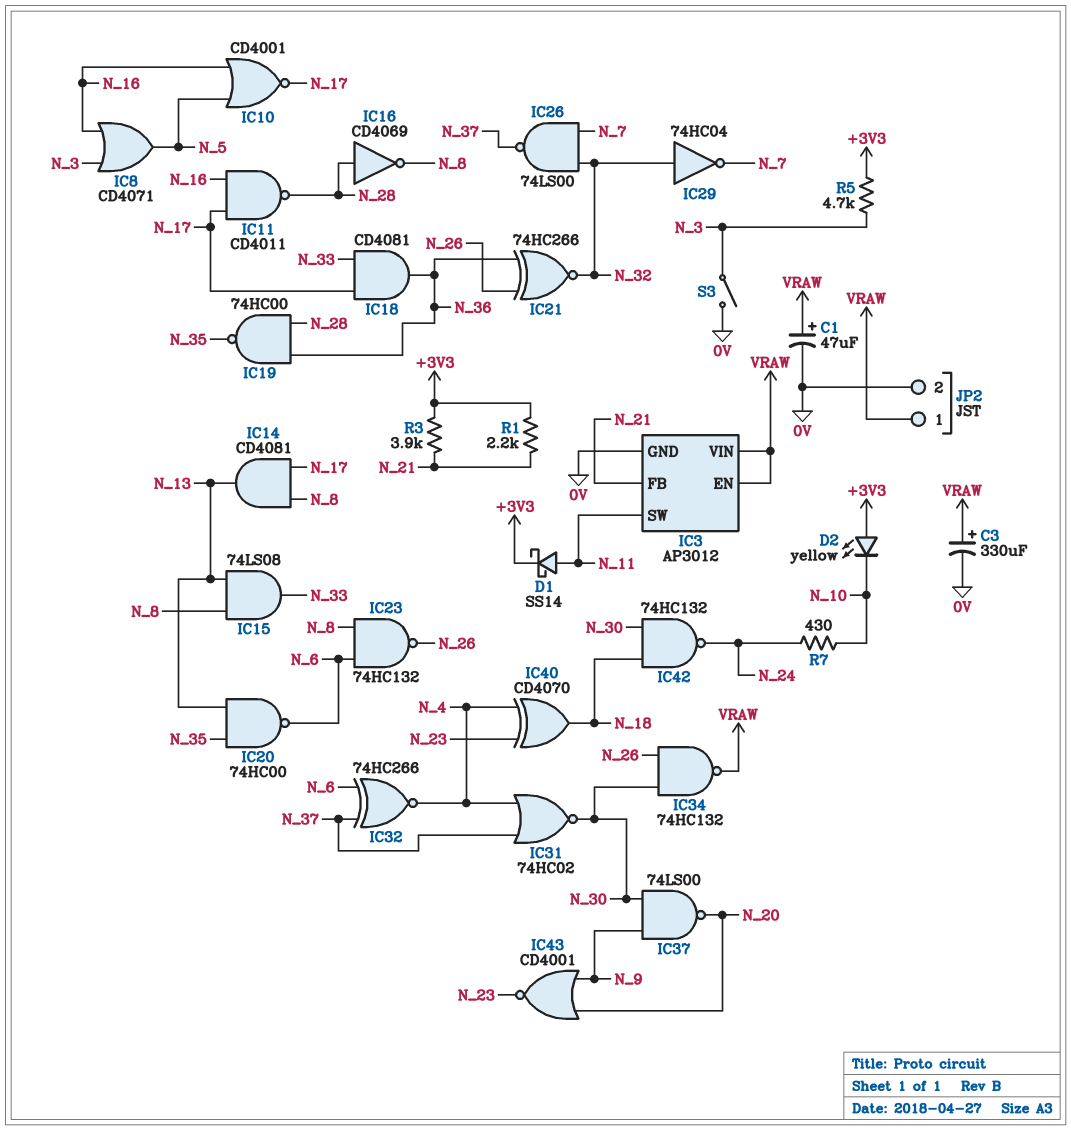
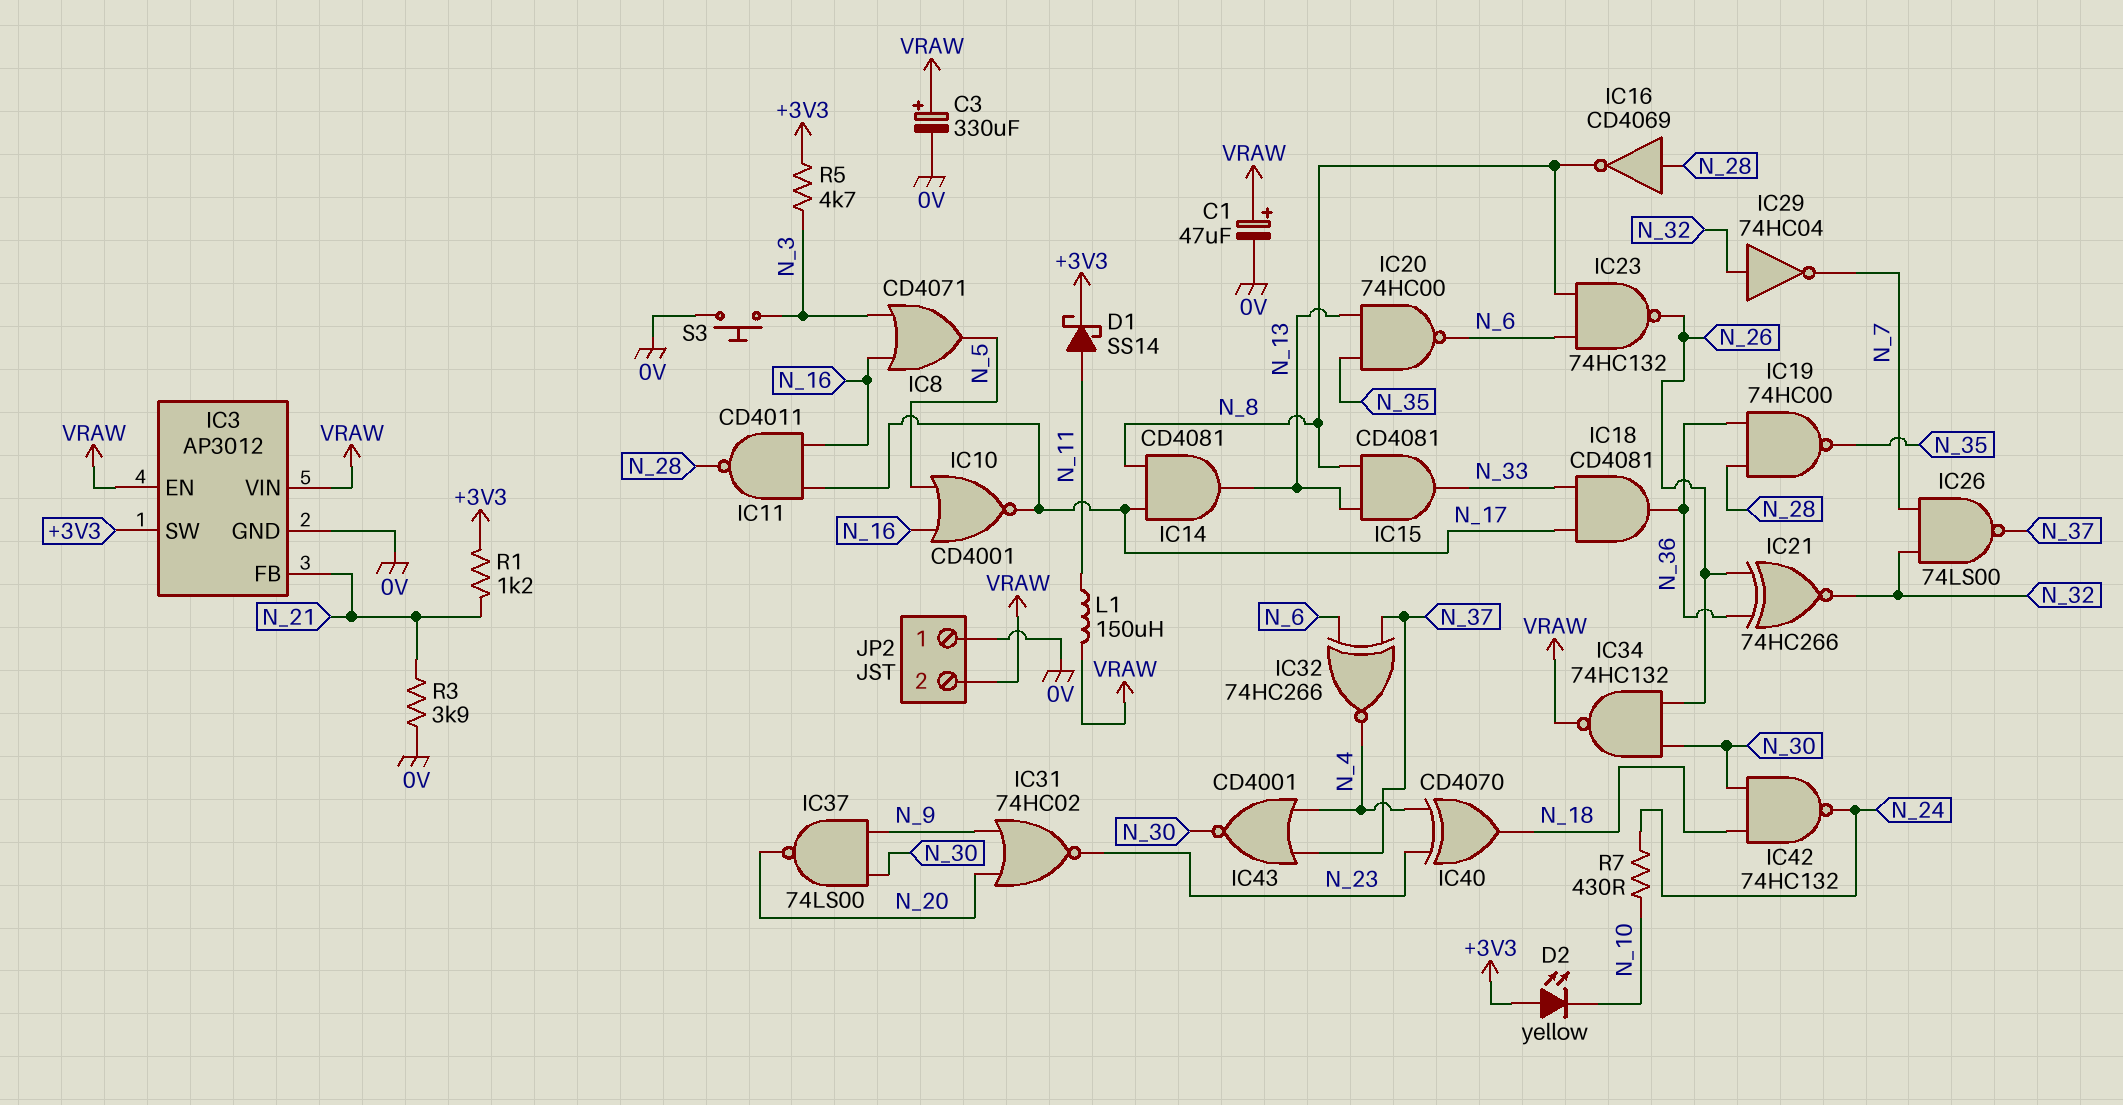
IC3 pin SW: N_11 -> +3V3
IC15: AND 74LS08 (in N_8, in N_13, out N_33) -> AND CD4081 (in N_8, in N_13, out N_33)
IC31: NOR 74HC02 (in N_4, in N_37, out N_30) -> NOR 74HC02 (in N_9, in N_20, out N_23)
IC43: NOR CD4001 (in N_9, in N_20, out N_23) -> NOR CD4001 (in N_4, in N_37, out N_30)
JP2 pin 1: VRAW -> 0V
JP2 pin 2: 0V -> VRAW
L1: none -> 150uH (N_11, VRAW)
R1: 2.2k (+3V3, N_21) -> 1.2k (+3V3, N_21)
R3: 3.9k (+3V3, N_21) -> 3.9k (0V, N_21)
S3: switch (0V, N_3) -> button (0V, N_3)

